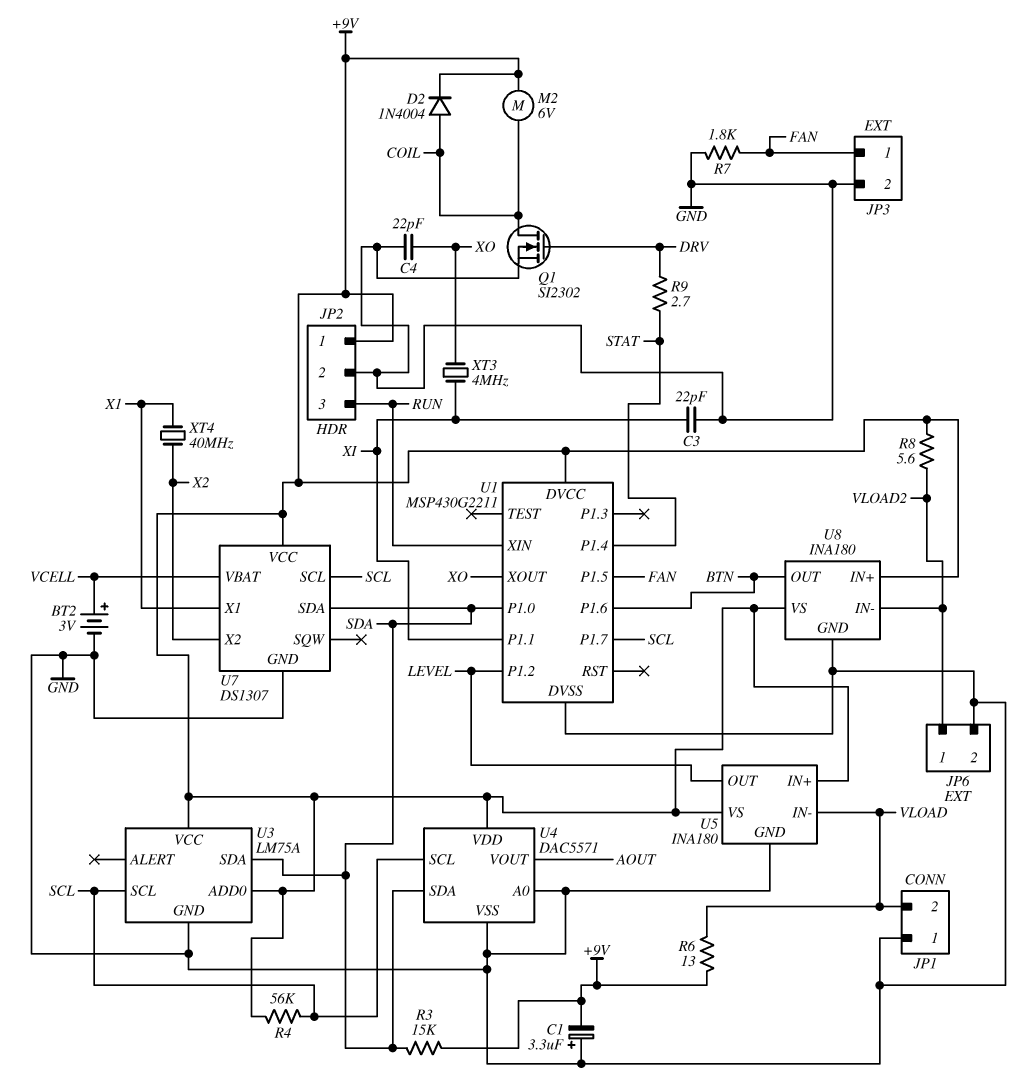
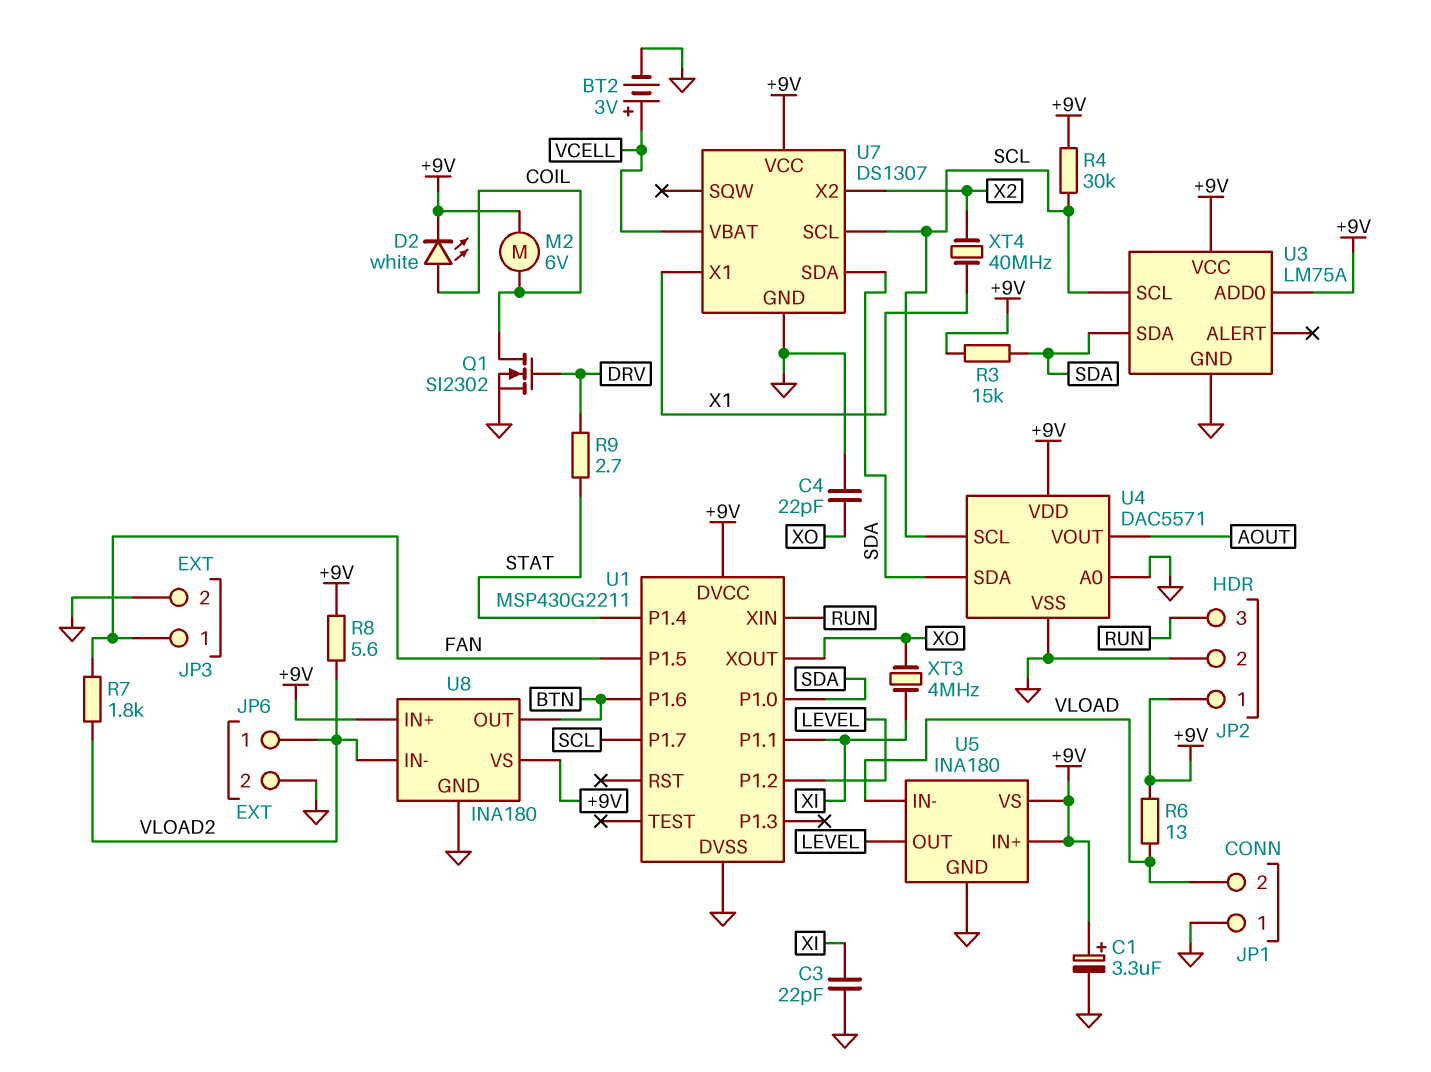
C1: 3.3uF (plus GND, minus +9V) -> 3.3uF (plus +9V, minus GND)
D2: diode 1N4004 (A COIL, K +9V) -> LED white (A COIL, K +9V)
R4: 56k (+9V, SCL) -> 30k (+9V, SCL)
R7: 1.8k (FAN, GND) -> 1.8k (FAN, VLOAD2)

